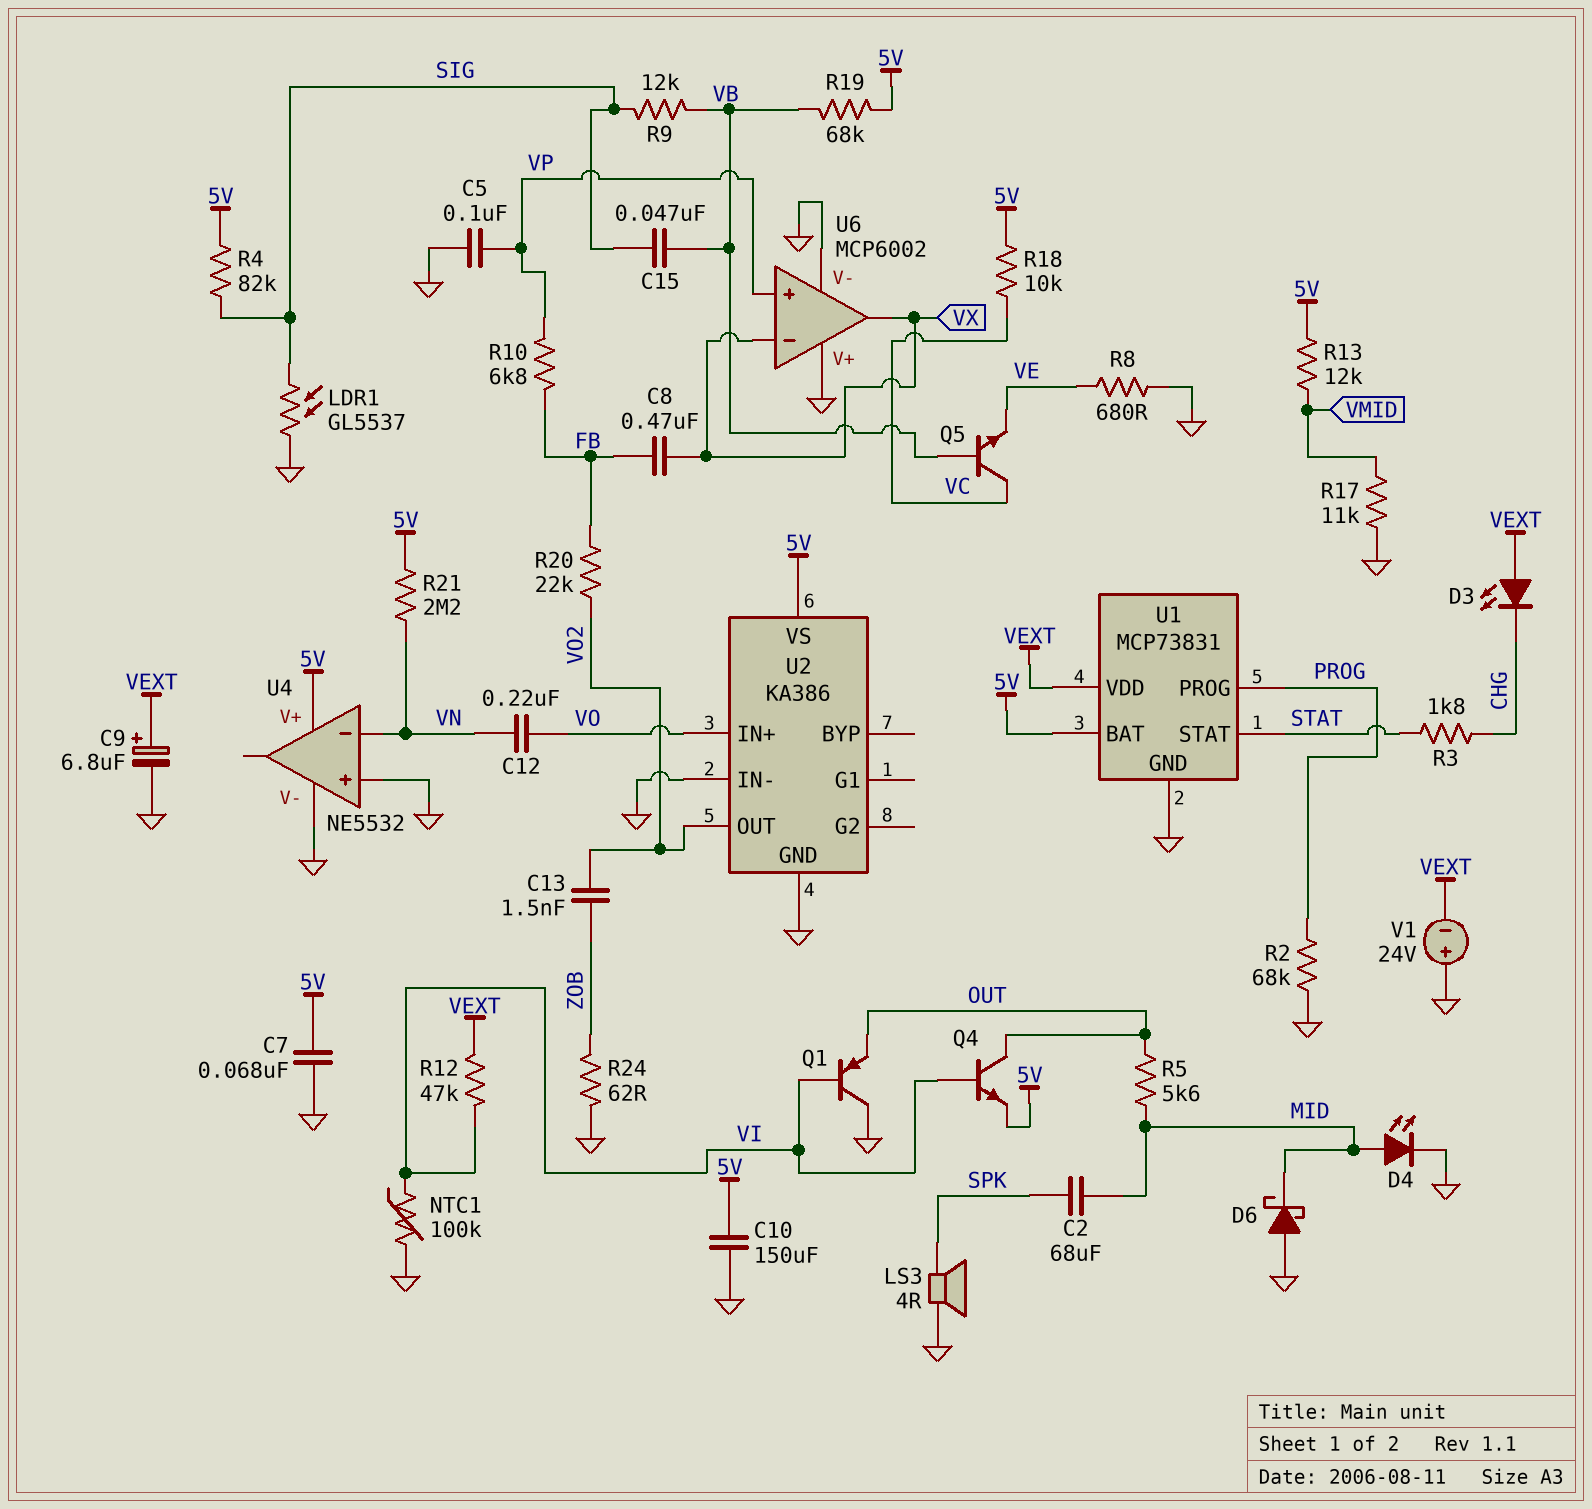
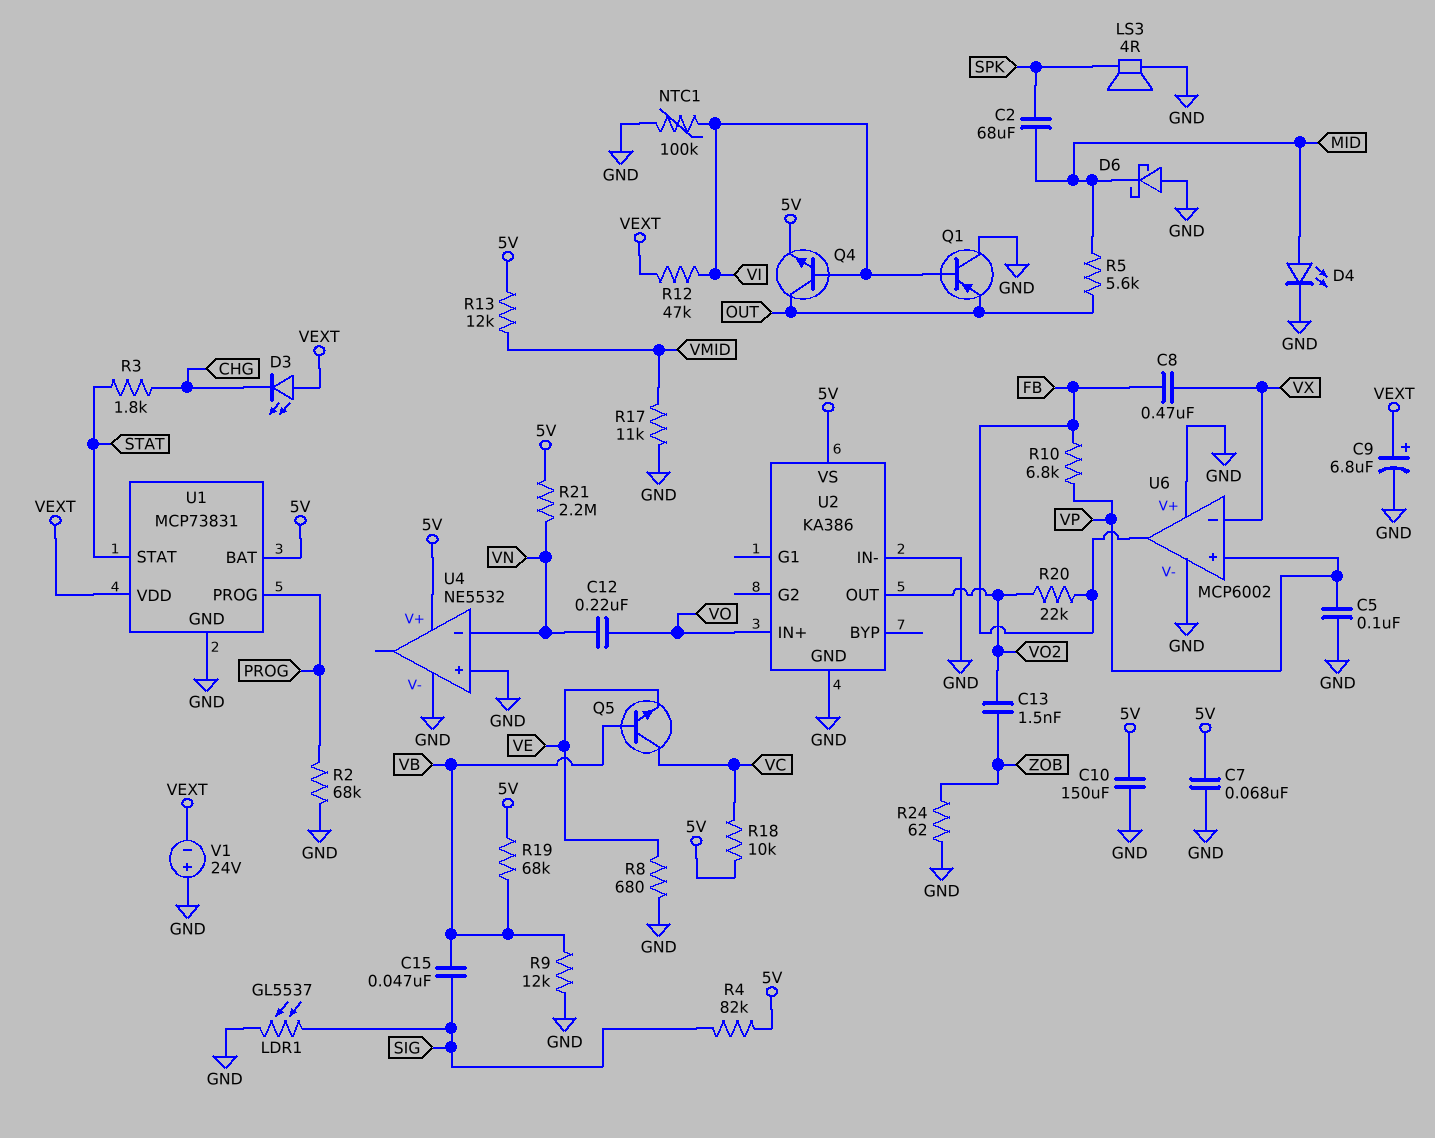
R9: 12k (SIG, VB) -> 12k (GND, VB)
U6 pin out: VX -> FB

